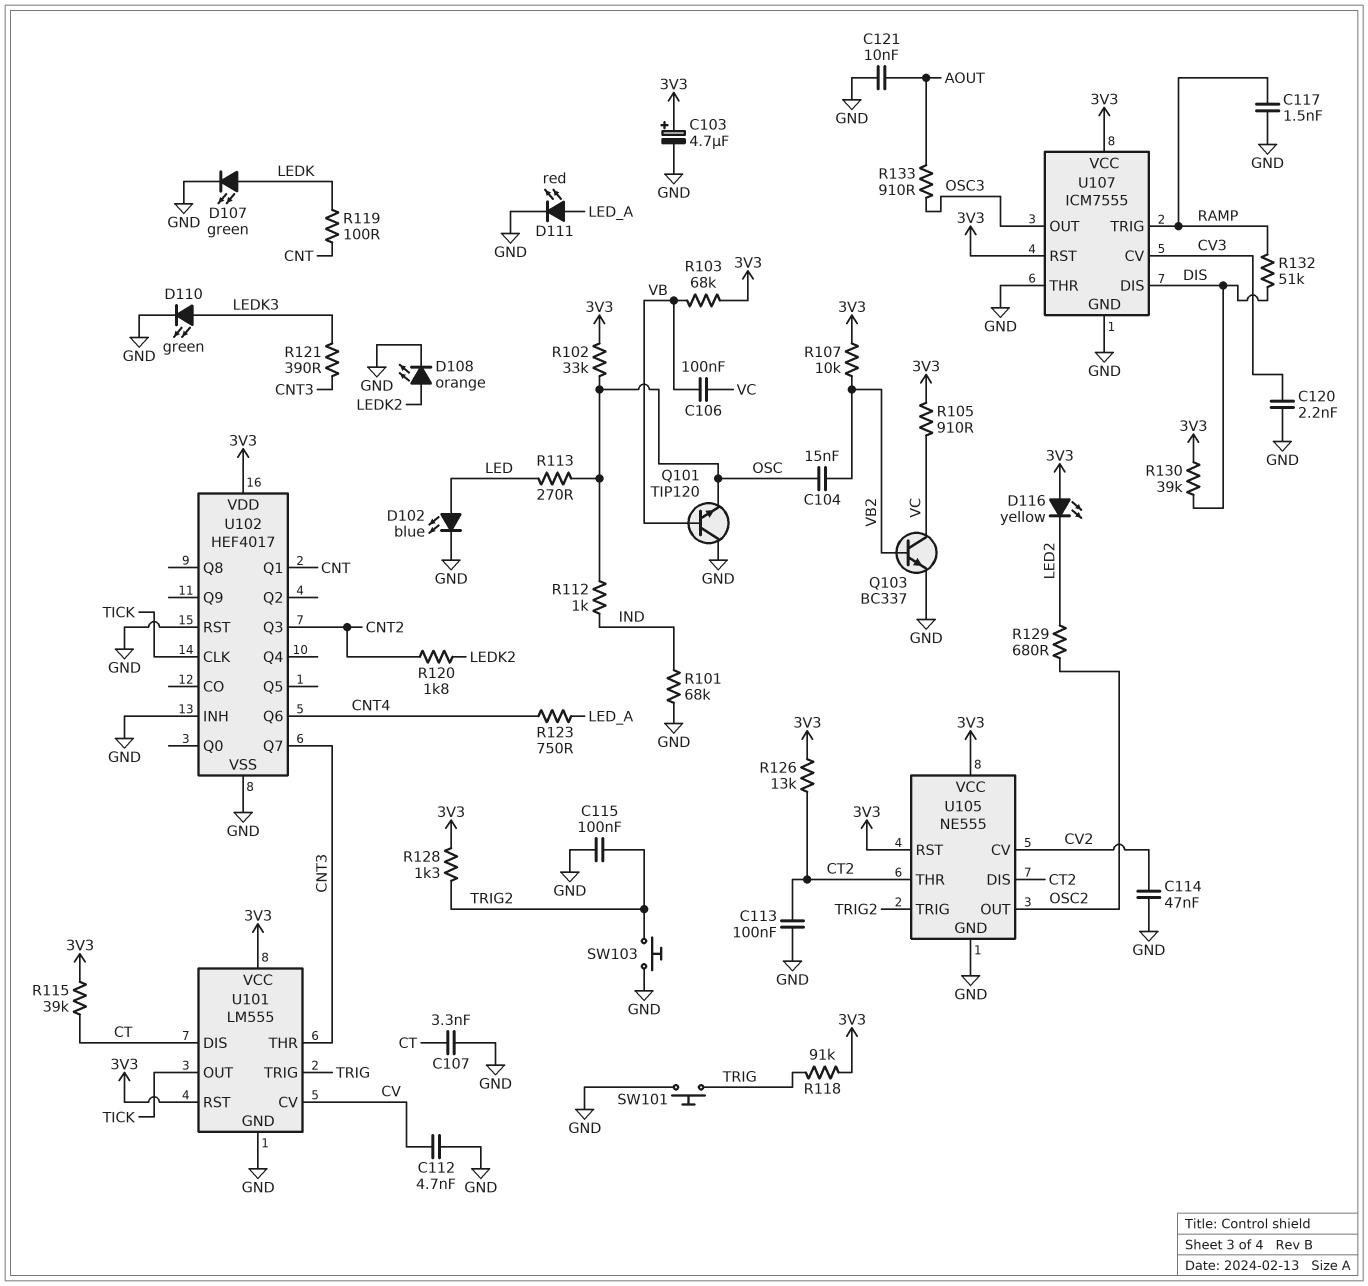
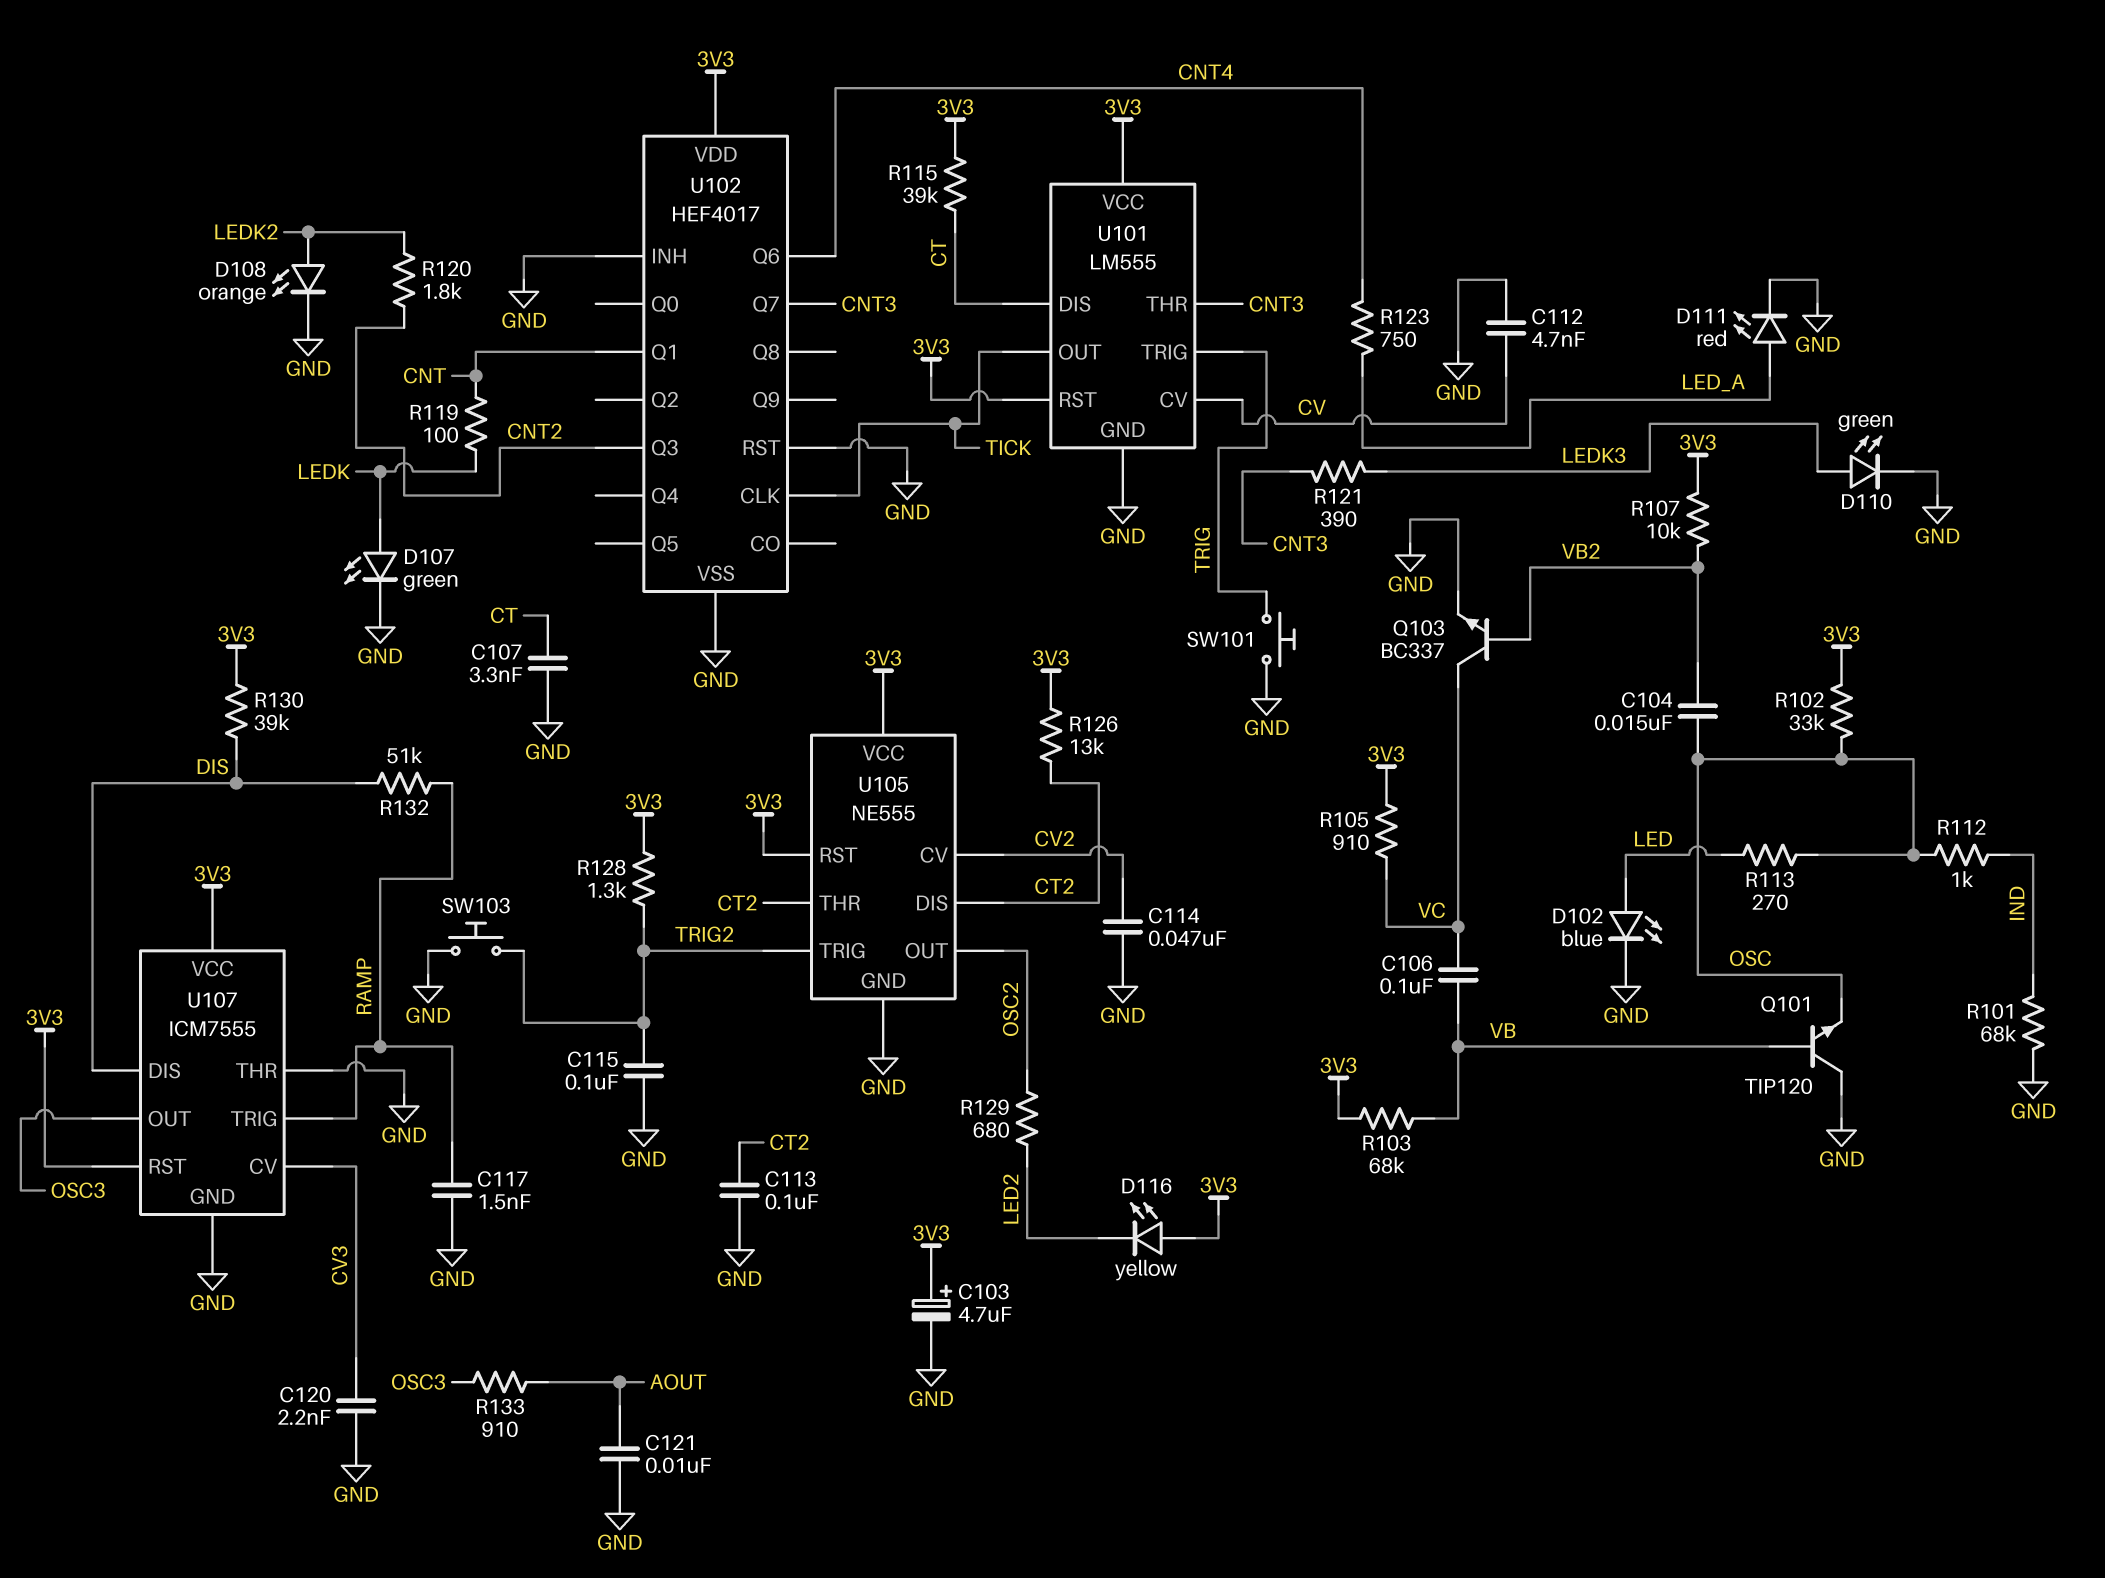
R118: 91k (3V3, TRIG) -> none

